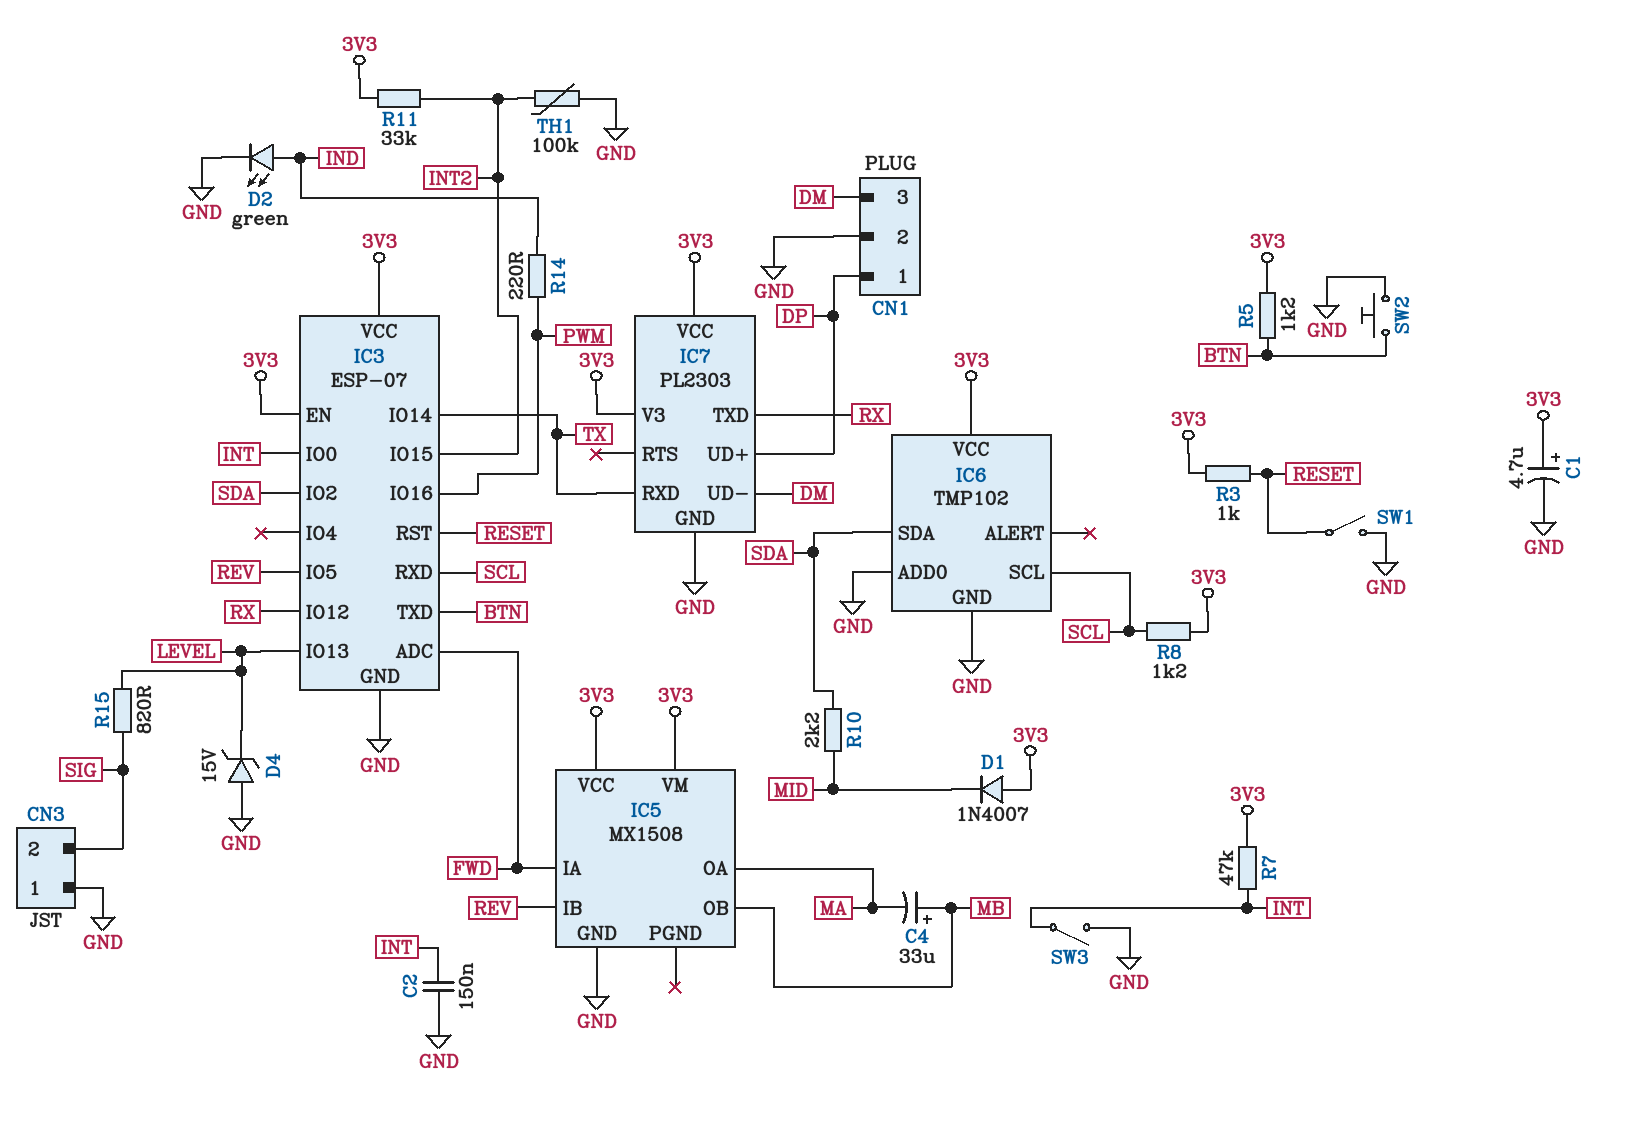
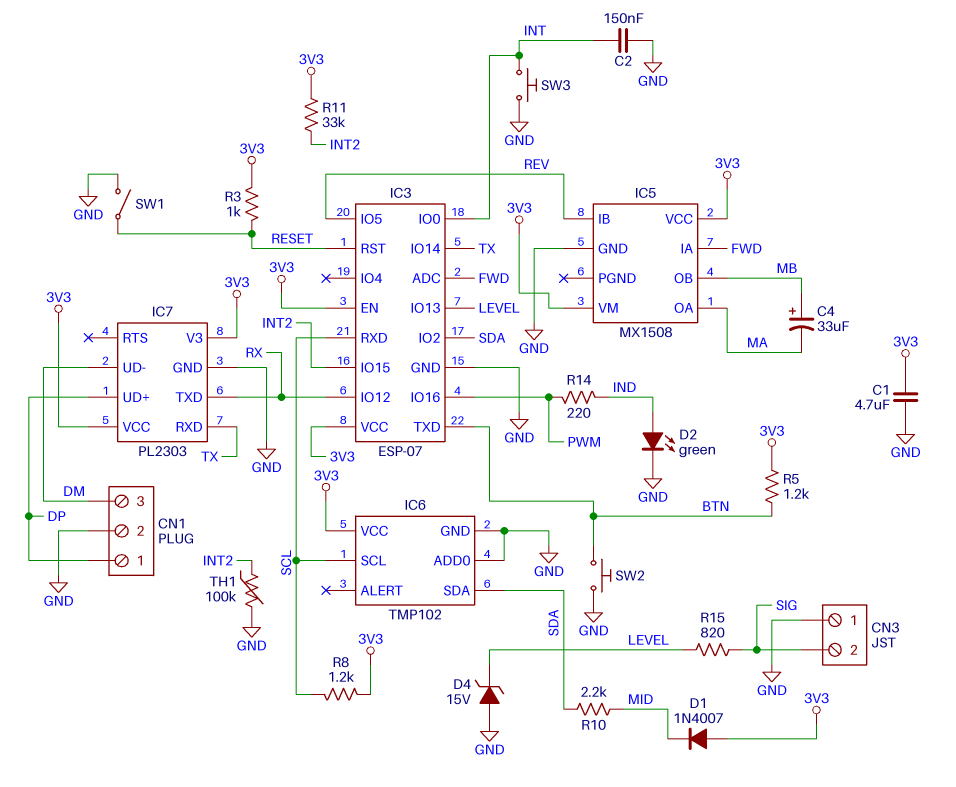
C1: 4.7uF (plus 3V3, minus GND) -> 4.7uF (3V3, GND)
R7: 47k (3V3, INT) -> none
SW3: switch (GND, INT) -> button (GND, INT)

